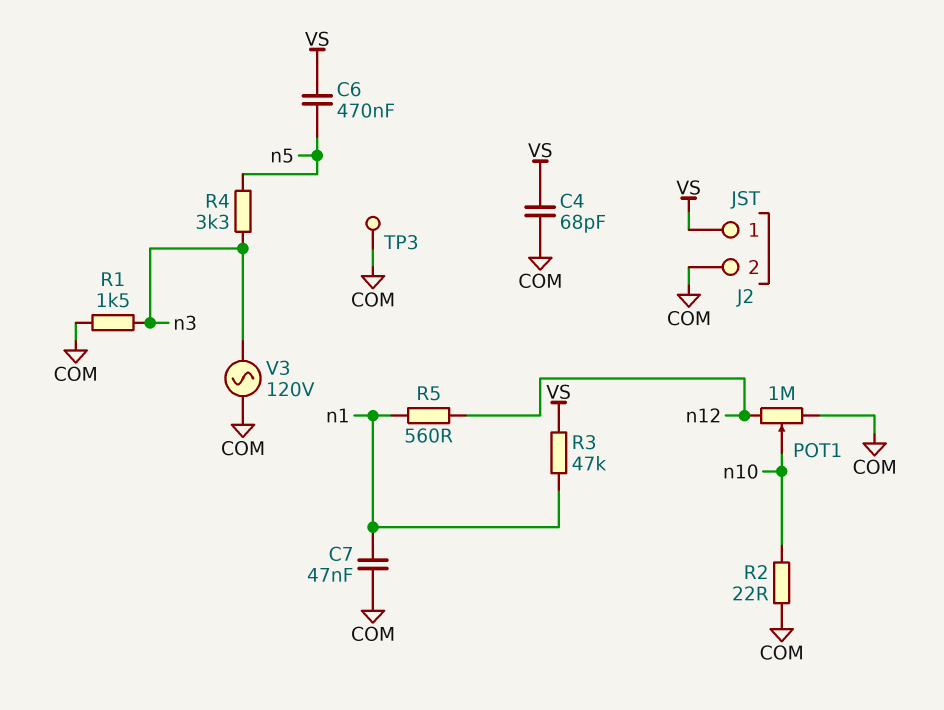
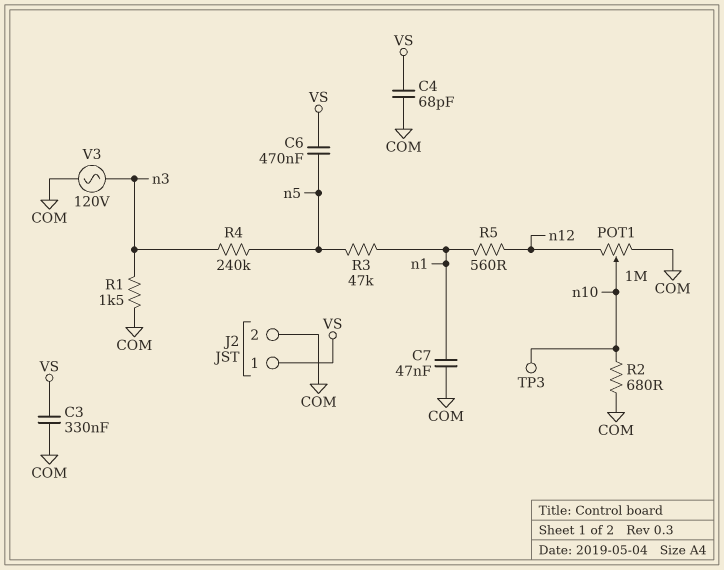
C3: none -> 330nF (COM, VS)
R2: 22 (COM, n10) -> 680 (COM, n10)
R3: 47k (VS, n1) -> 47k (n1, n5)
R4: 3.3k (n3, n5) -> 240k (n3, n5)
TP3: test point (COM) -> test point (n10)

